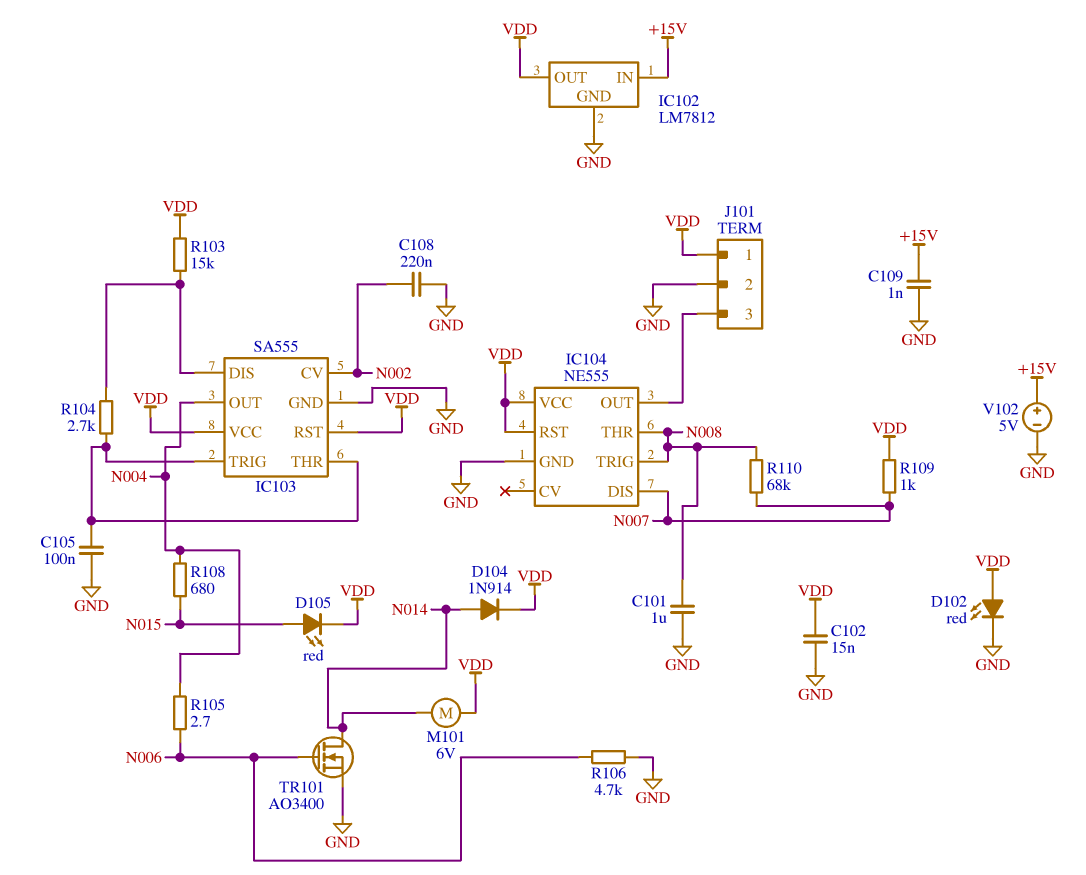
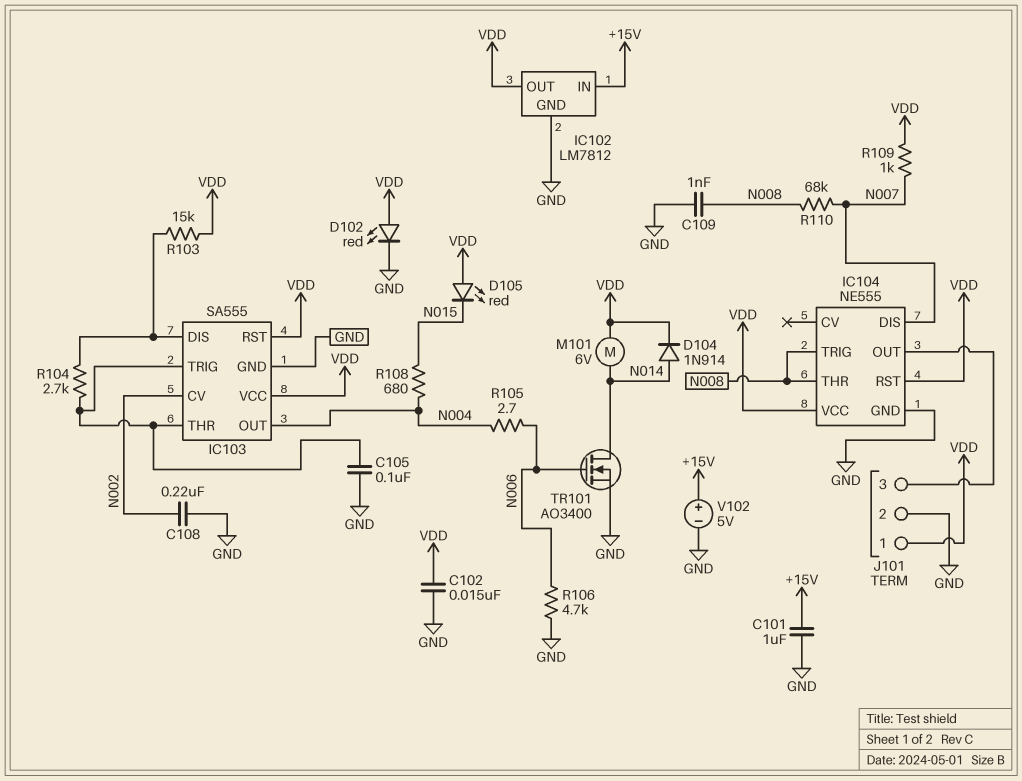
C101: 1uF (GND, N008) -> 1uF (+15V, GND)
C109: 1nF (+15V, GND) -> 1nF (GND, N008)
D105: LED red (A N015, K VDD) -> LED red (A VDD, K N015)

